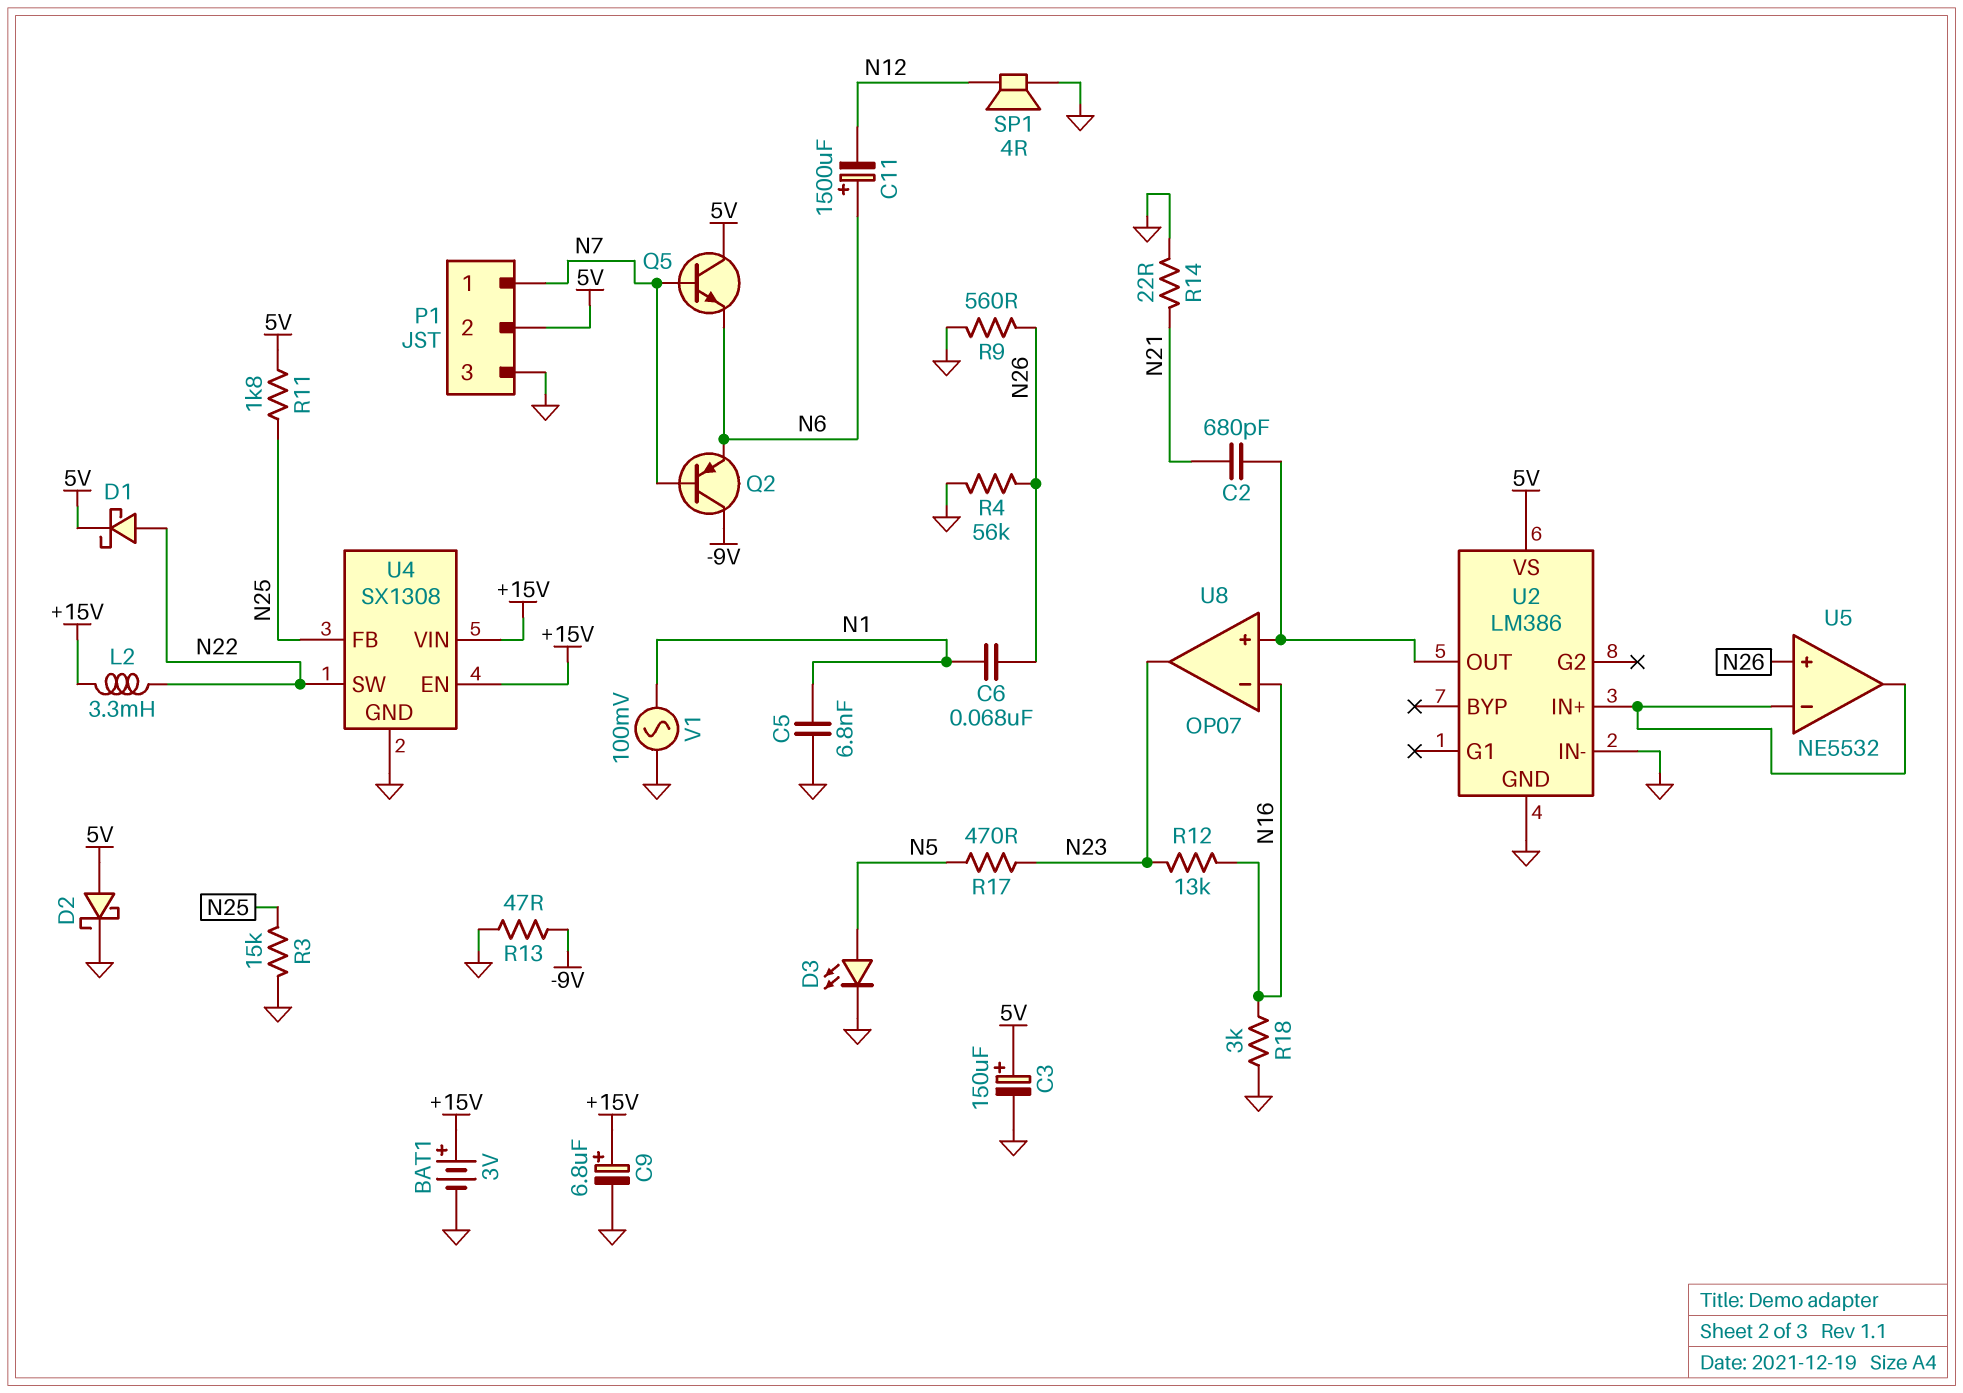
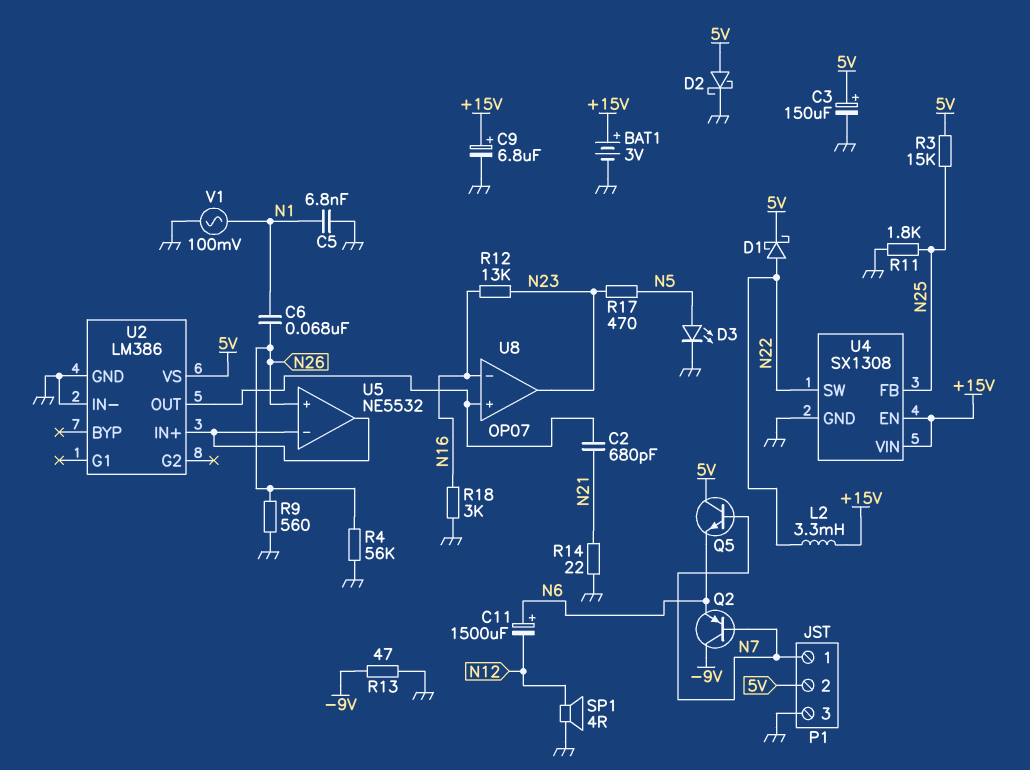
R3: 15k (GND, N25) -> 15k (5V, N25)
R11: 1.8k (5V, N25) -> 1.8k (GND, N25)

